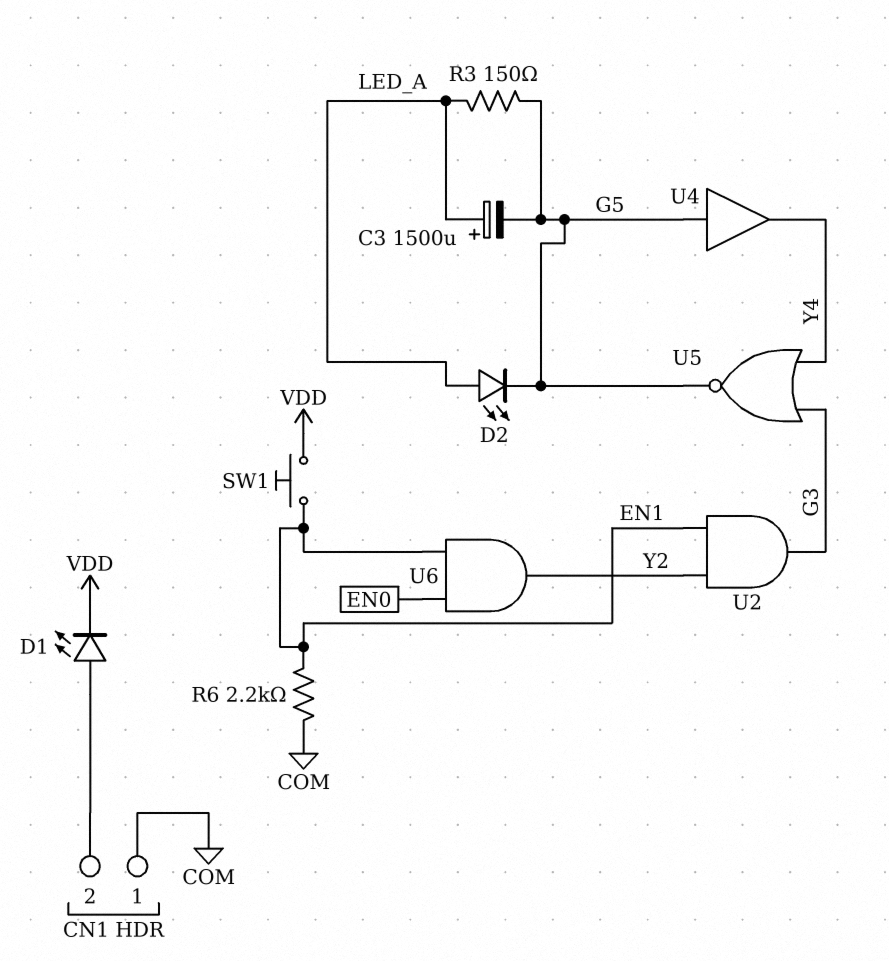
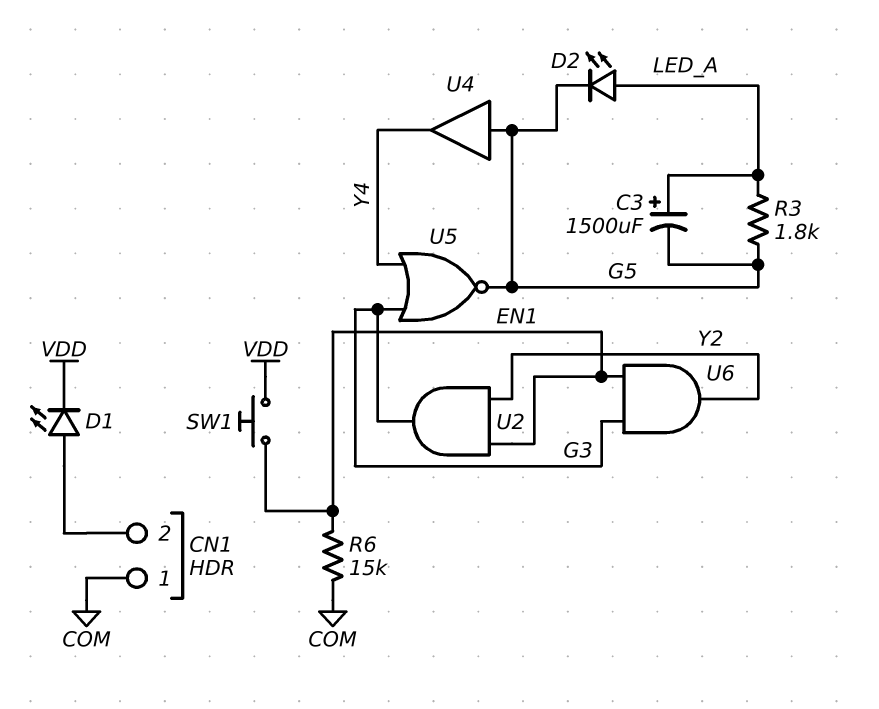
R3: 150 (G5, LED_A) -> 1.8k (G5, LED_A)
R6: 2.2k (COM, EN1) -> 15k (COM, EN1)
U6: AND (in EN0, in EN1, out Y2) -> AND (in EN1, in G3, out Y2)

